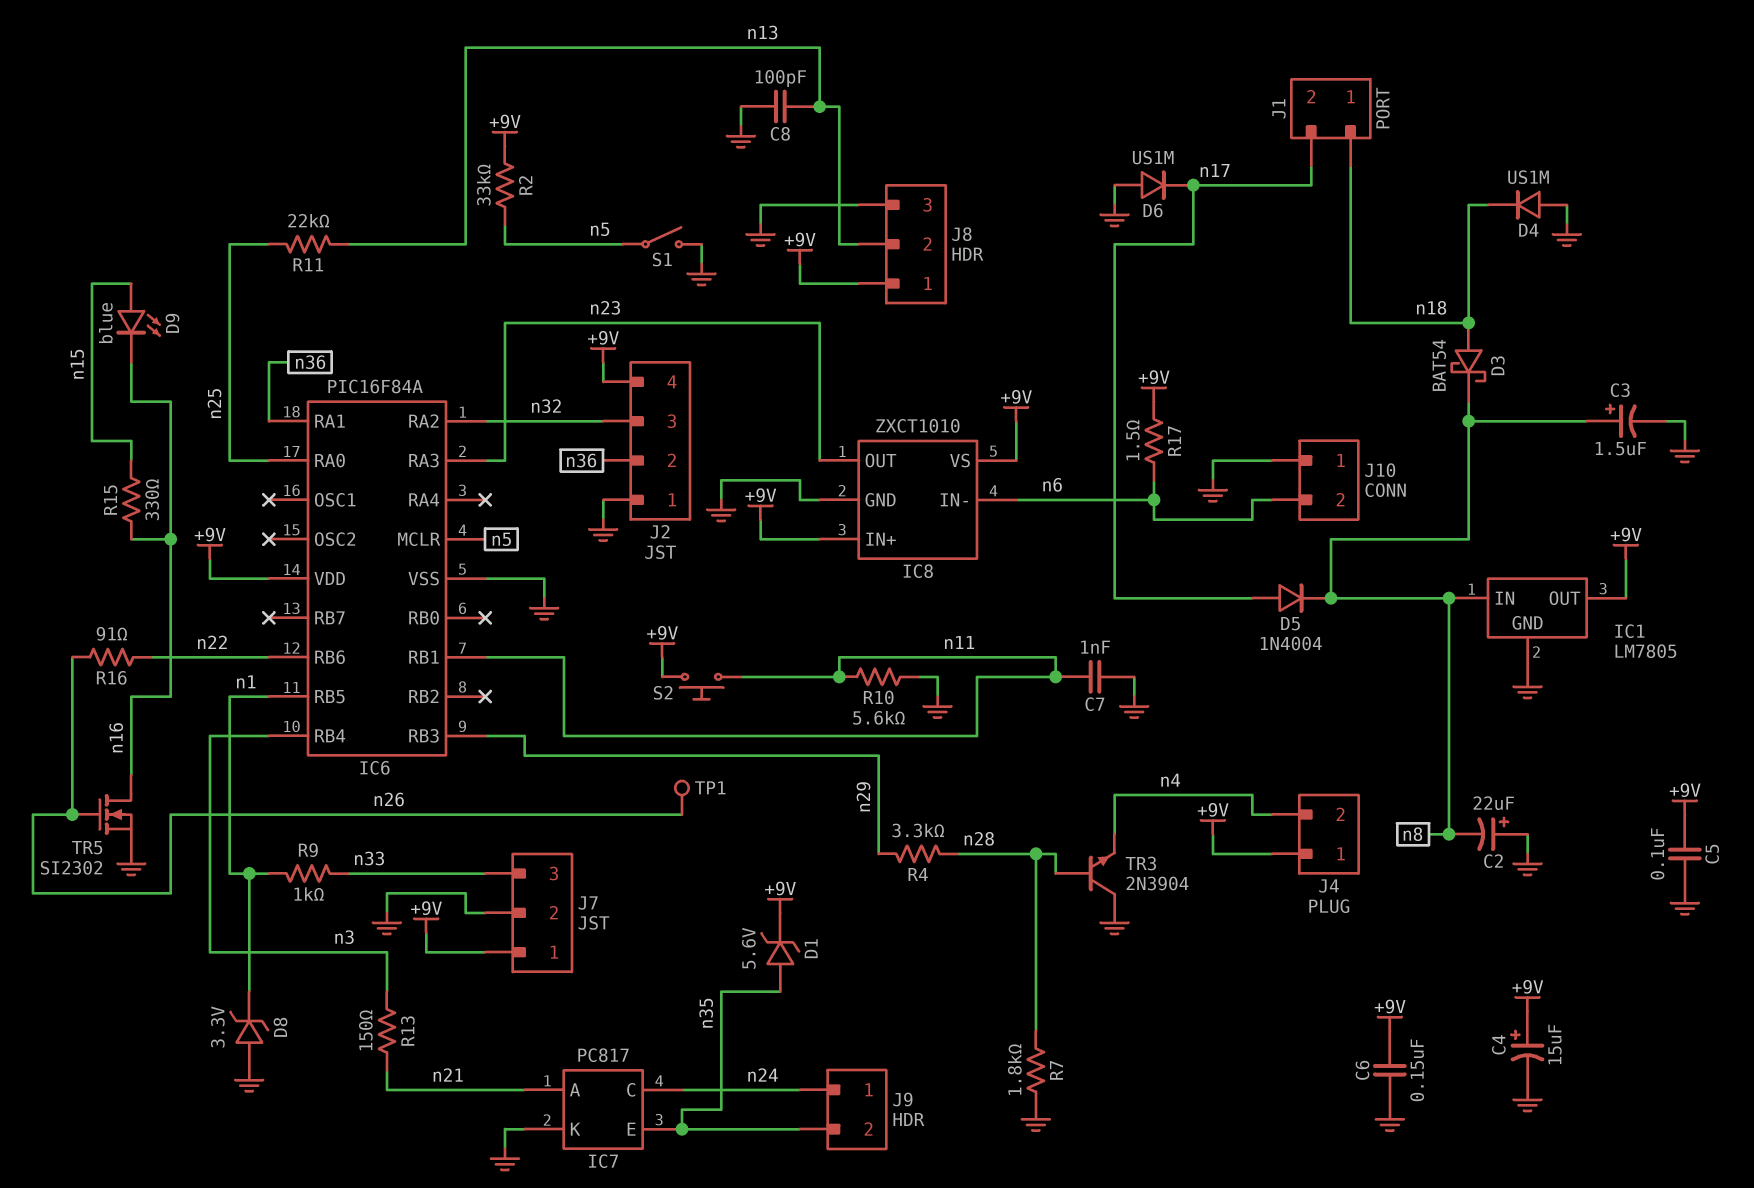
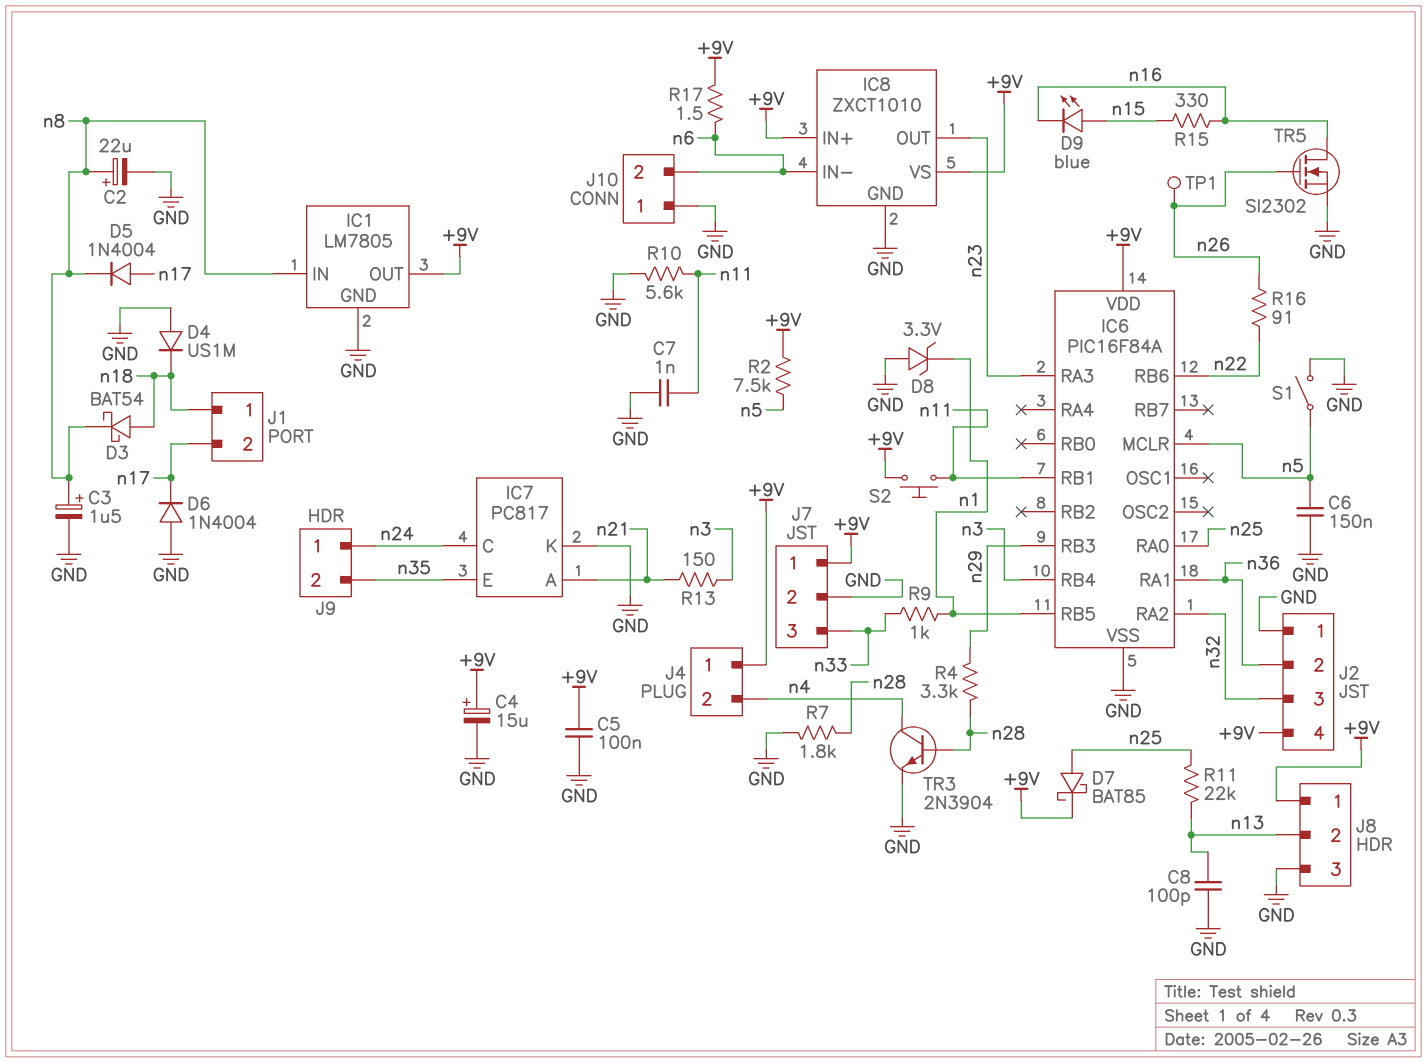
C2: 22uF (plus GND, minus n8) -> 22uF (plus n8, minus GND)
C6: 150nF (+9V, GND) -> 150nF (GND, n5)
D1: zener 5.6V (A n35, K +9V) -> none
D6: diode US1M (A GND, K n17) -> diode 1N4004 (A GND, K n17)
D7: none -> schottky BAT85 (A n25, K +9V)
R2: 33k (+9V, n5) -> 7.5k (+9V, n5)
TR3: NPN 2N3904 (B n28, C GND, E n4) -> NPN 2N3904 (B n28, C n4, E GND)

